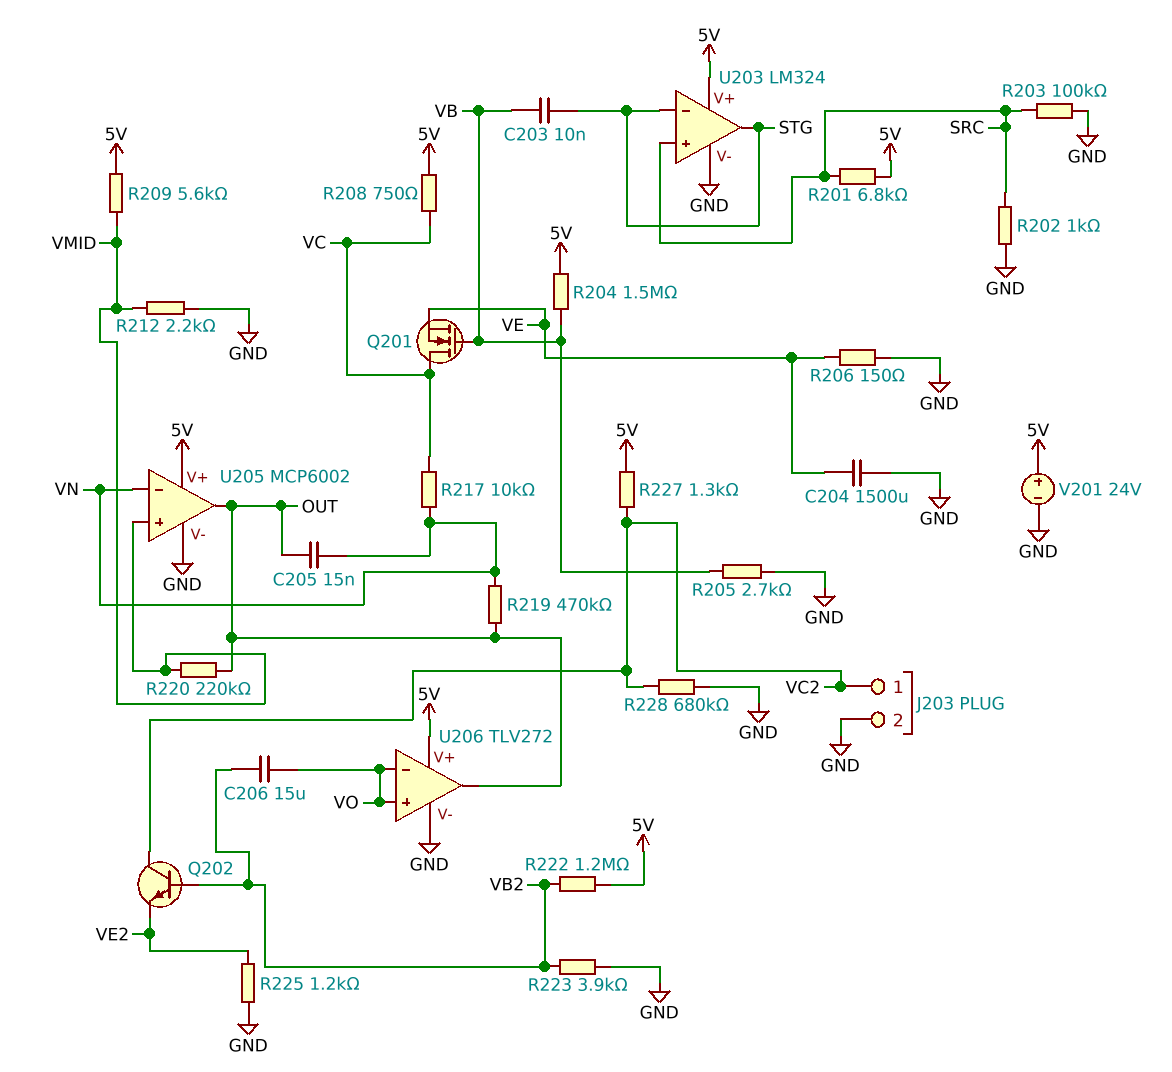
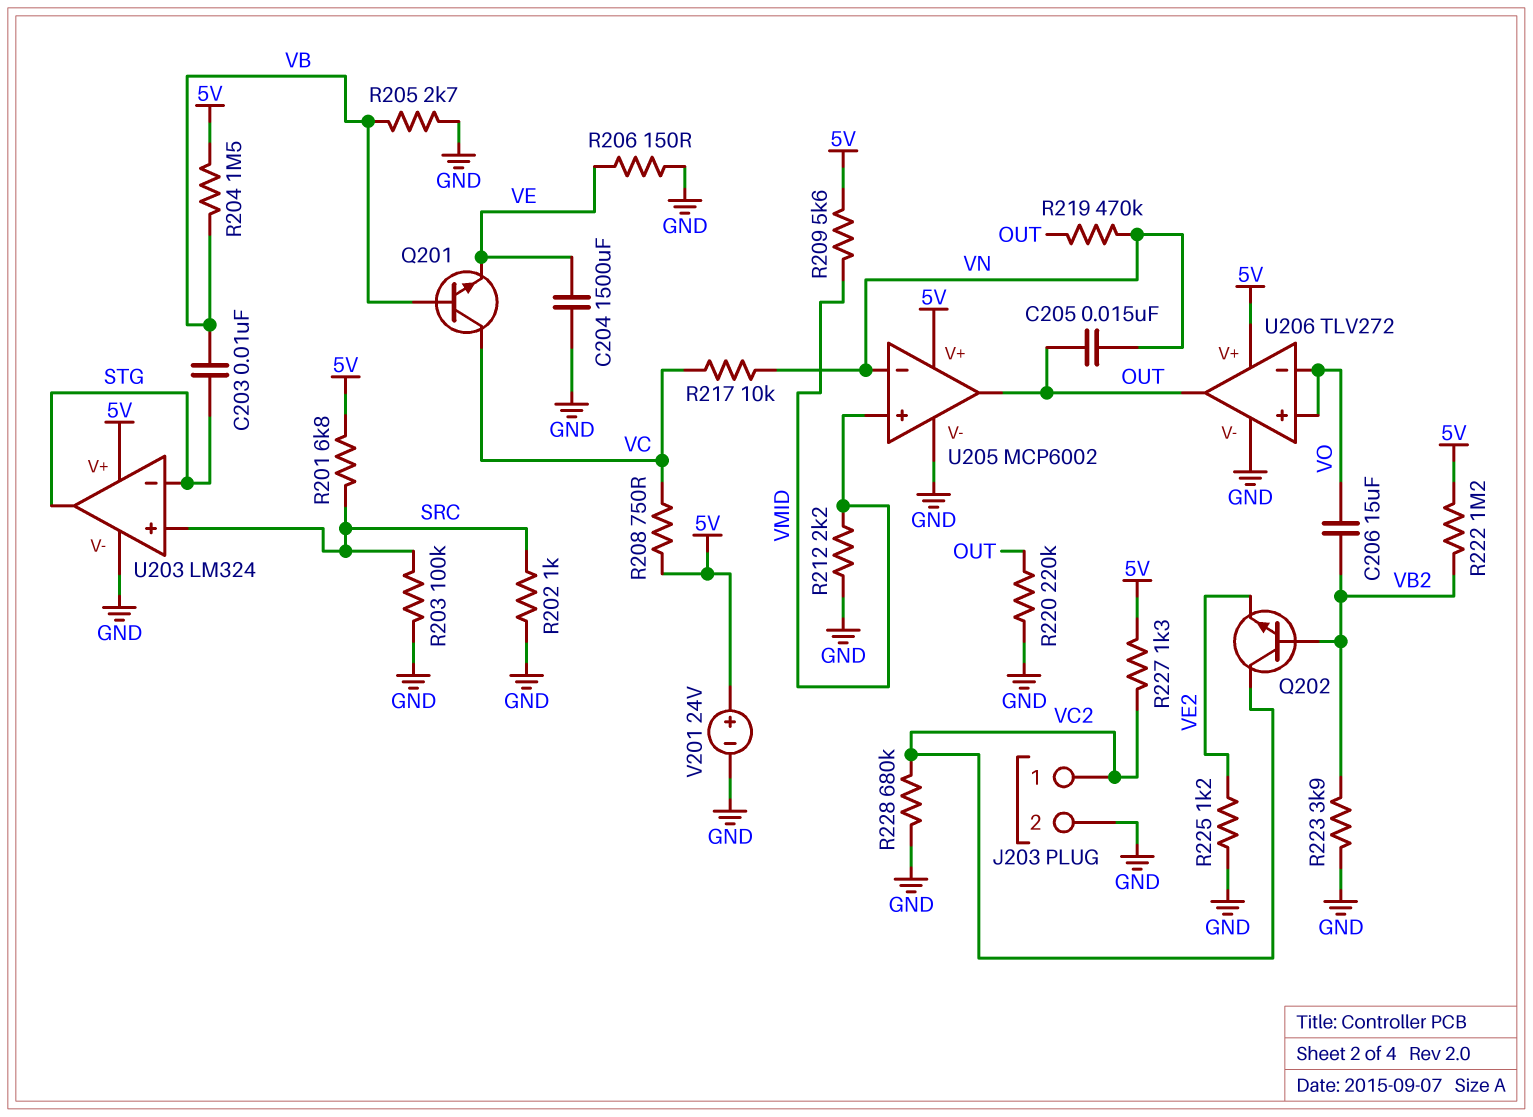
Q201: NMOS (G VB, D VC, S VE) -> NPN (B VB, C VC, E VE)
R220: 220k (OUT, VMID) -> 220k (GND, OUT)

